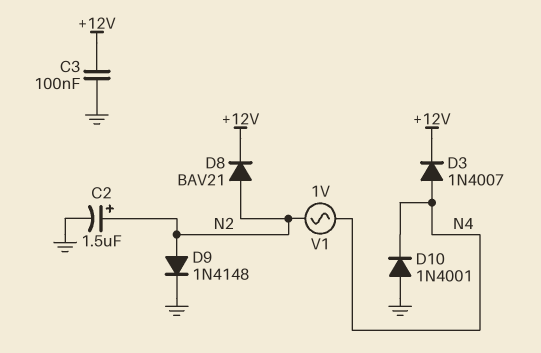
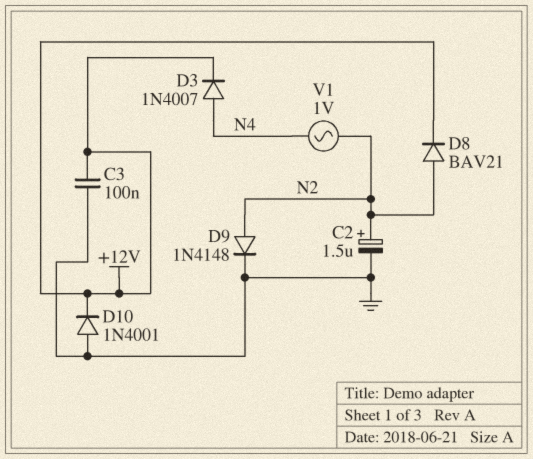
D10: diode 1N4001 (A GND, K N4) -> diode 1N4001 (A GND, K +12V)

